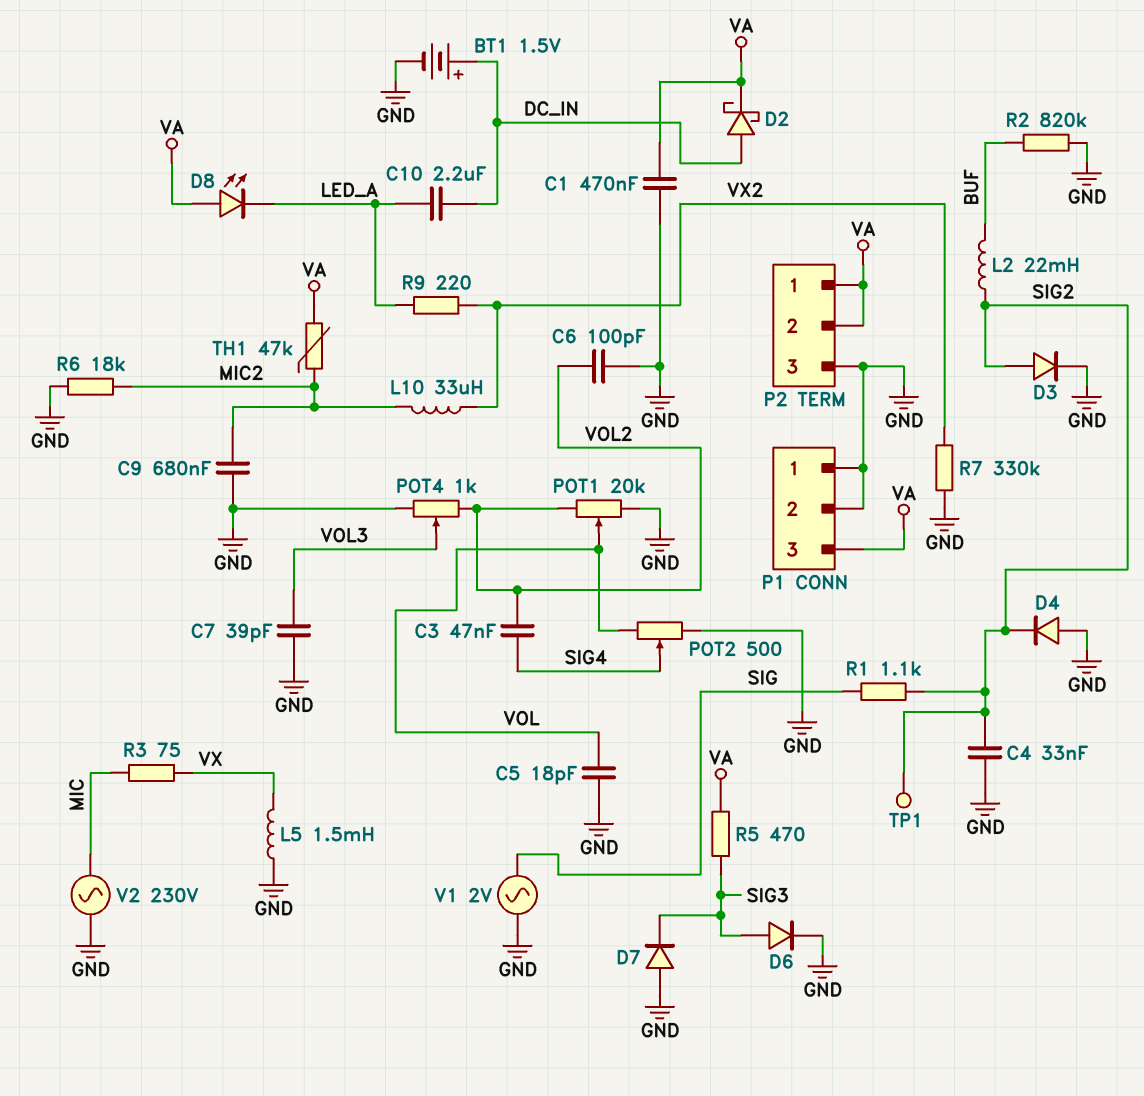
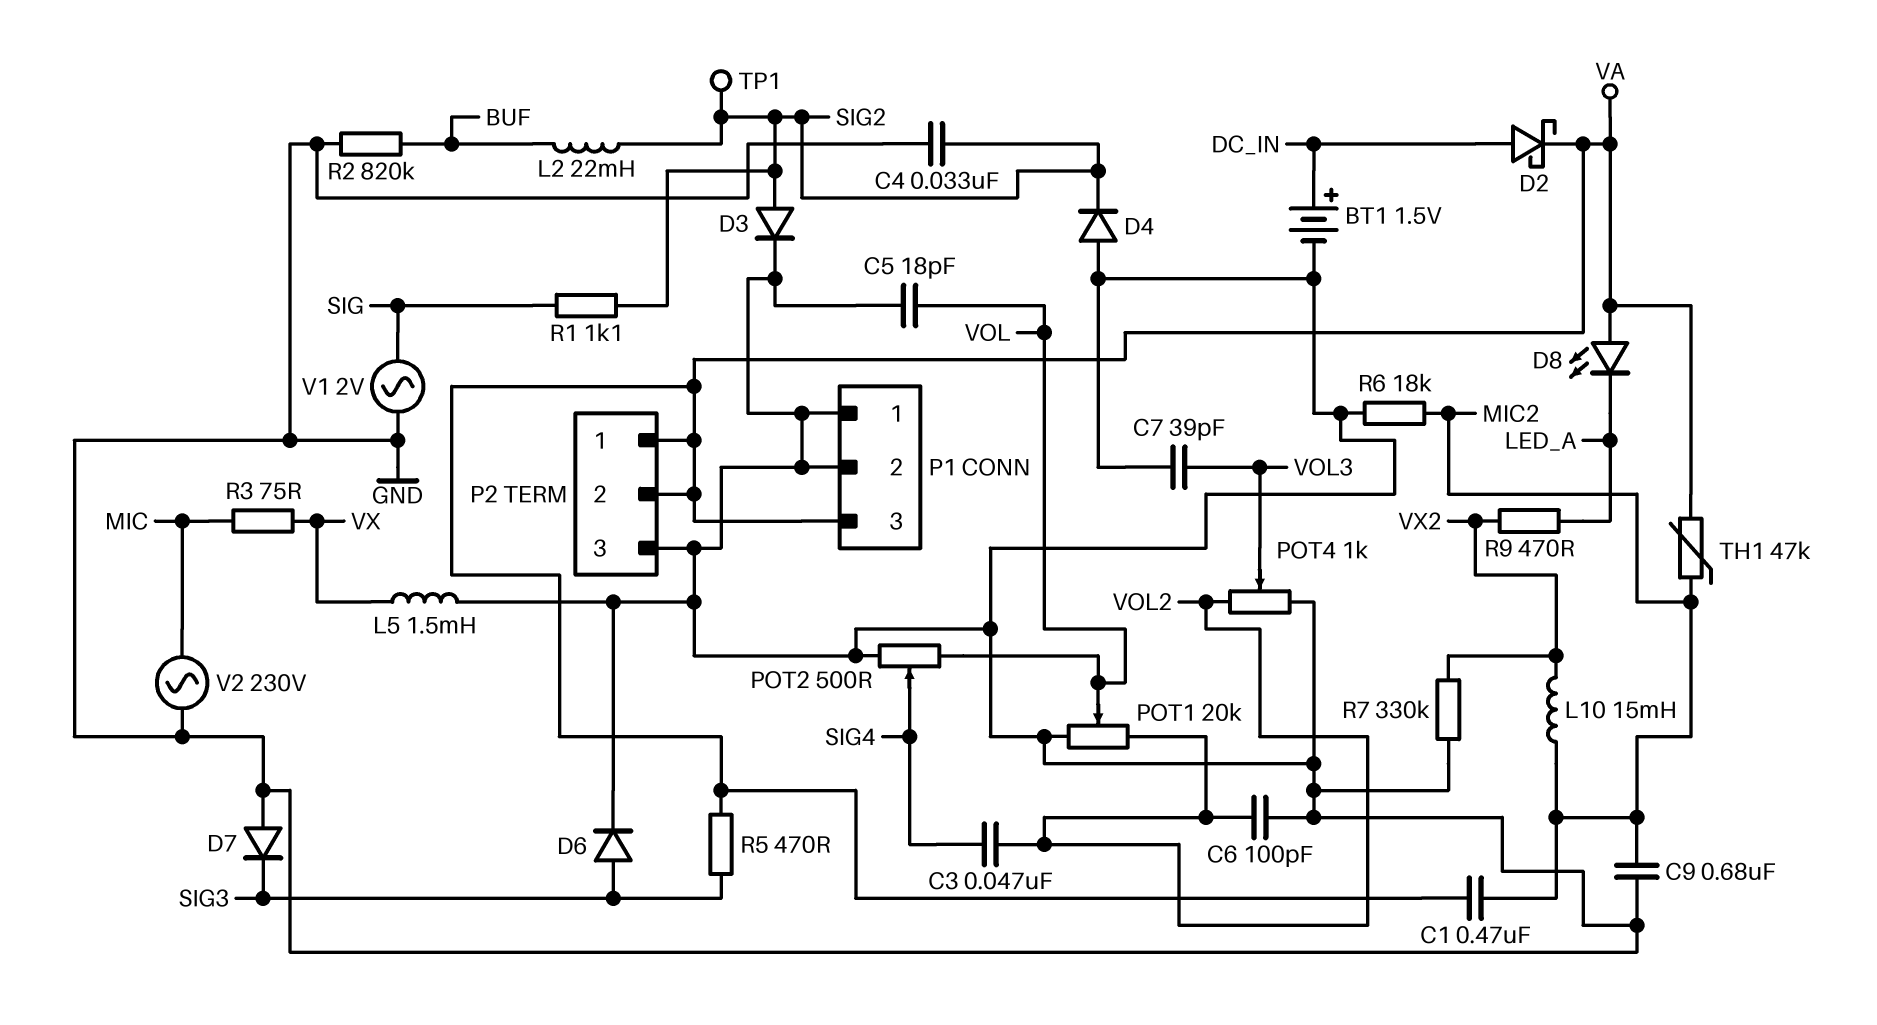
C1: 470nF (GND, VA) -> 470nF (MIC2, VA)
C10: 2.2uF (DC_IN, LED_A) -> none
L10: 33uH (MIC2, VX2) -> 15mH (MIC2, VX2)
R9: 220 (LED_A, VX2) -> 470 (LED_A, VX2)

